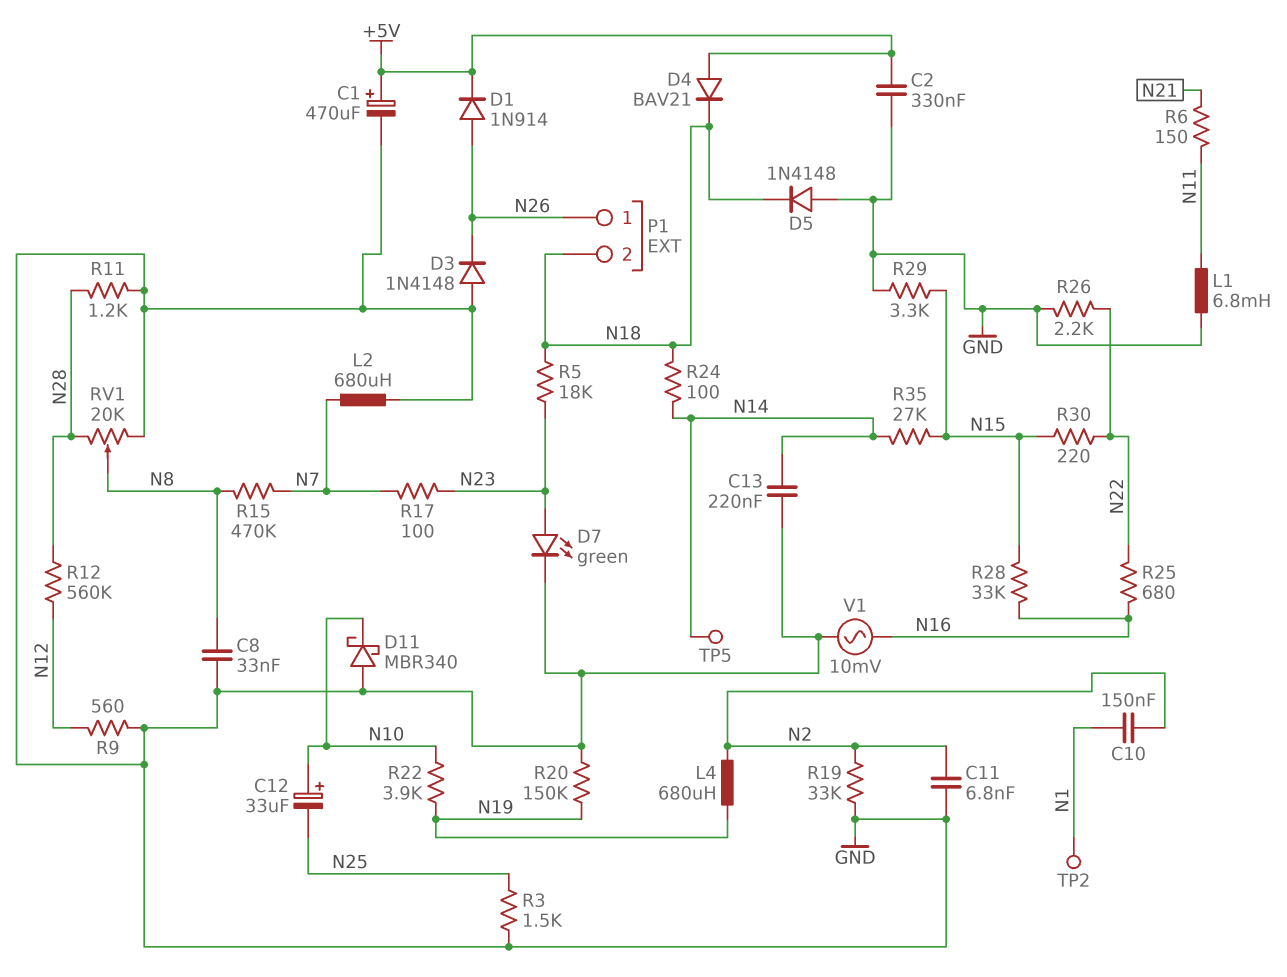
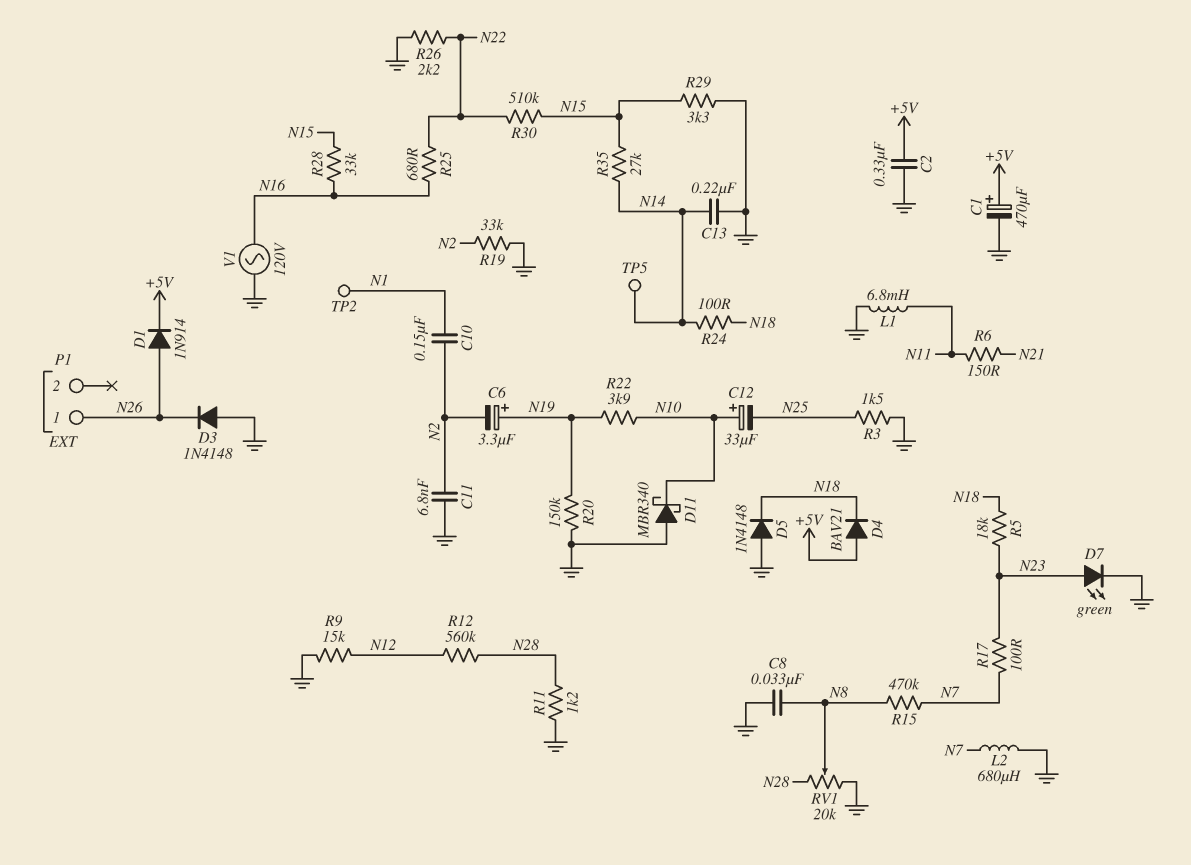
C6: none -> 3.3uF (plus N19, minus N2)
L4: 680uH (N2, N19) -> none
P1 pin 2: N18 -> none
R9: 560 (GND, N12) -> 15k (GND, N12)
R30: 220 (N15, N22) -> 510k (N15, N22)
V1: AC 10mV (GND, N16) -> AC 120V (GND, N16)

